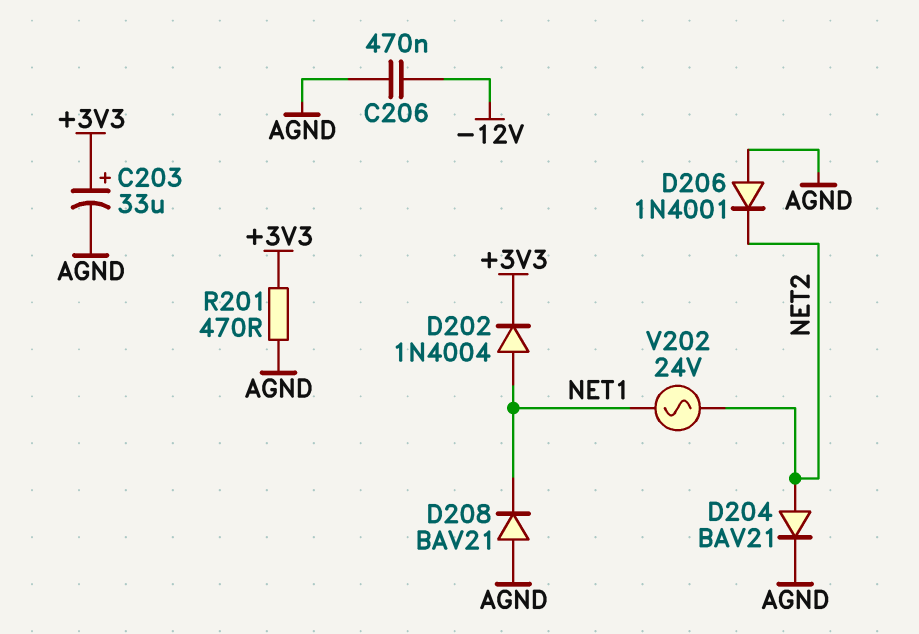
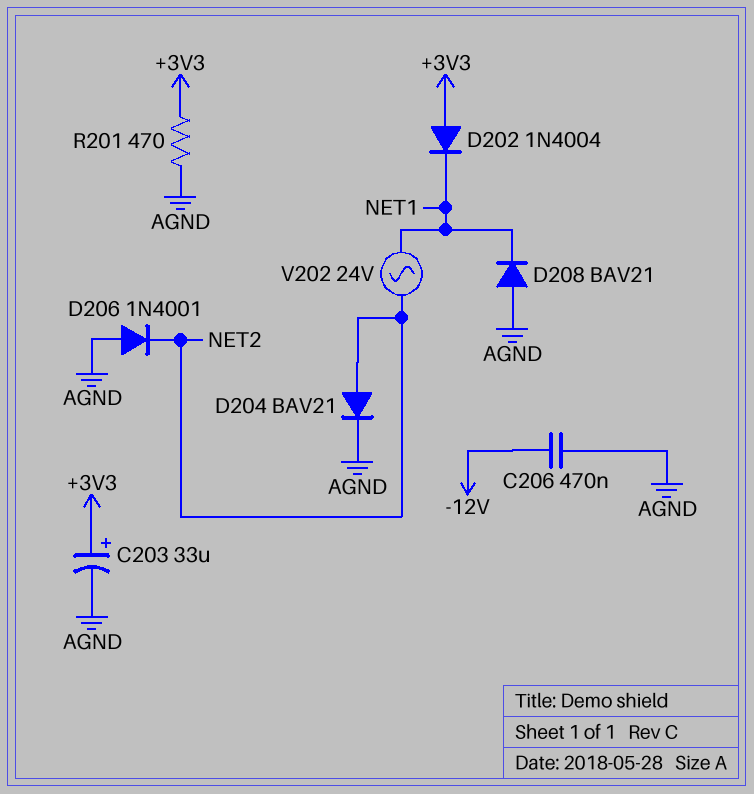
D202: diode 1N4004 (A NET1, K +3V3) -> diode 1N4004 (A +3V3, K NET1)

